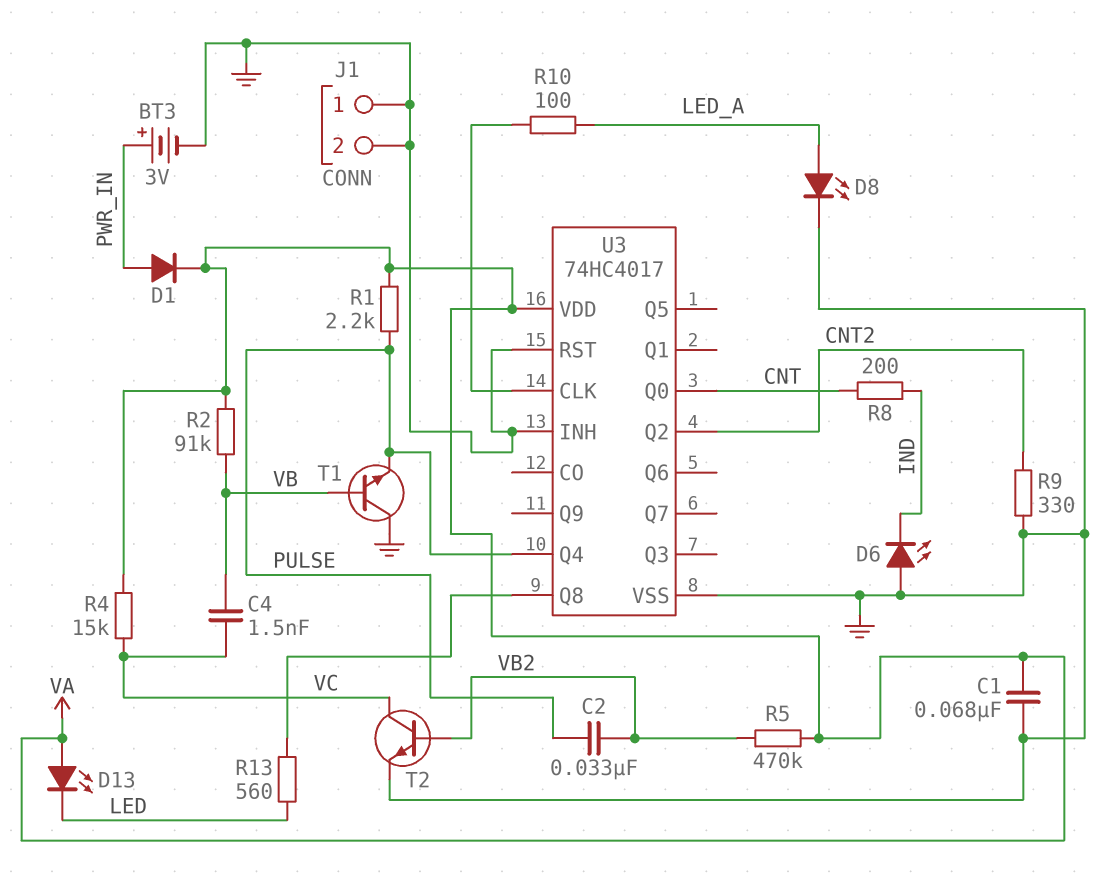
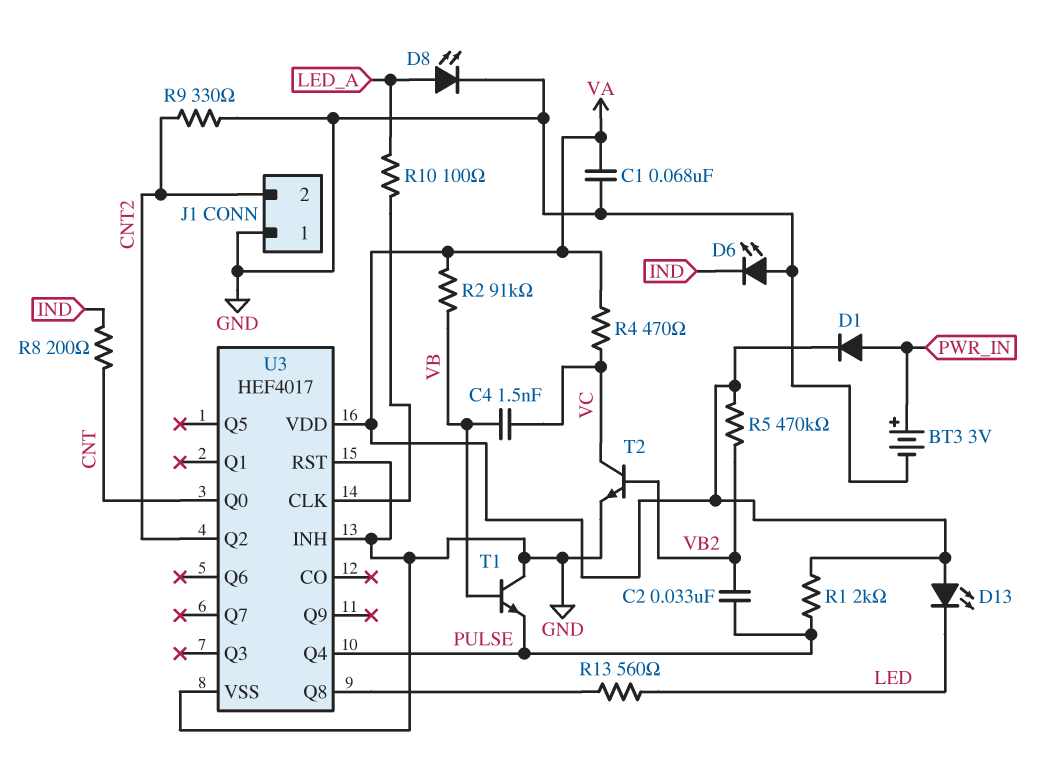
J1 pin 2: GND -> CNT2
R1: 2.2k (PULSE, VA) -> 2k (PULSE, VA)
R4: 15k (VA, VC) -> 470 (VA, VC)
U3: 74HC4017 -> HEF4017

